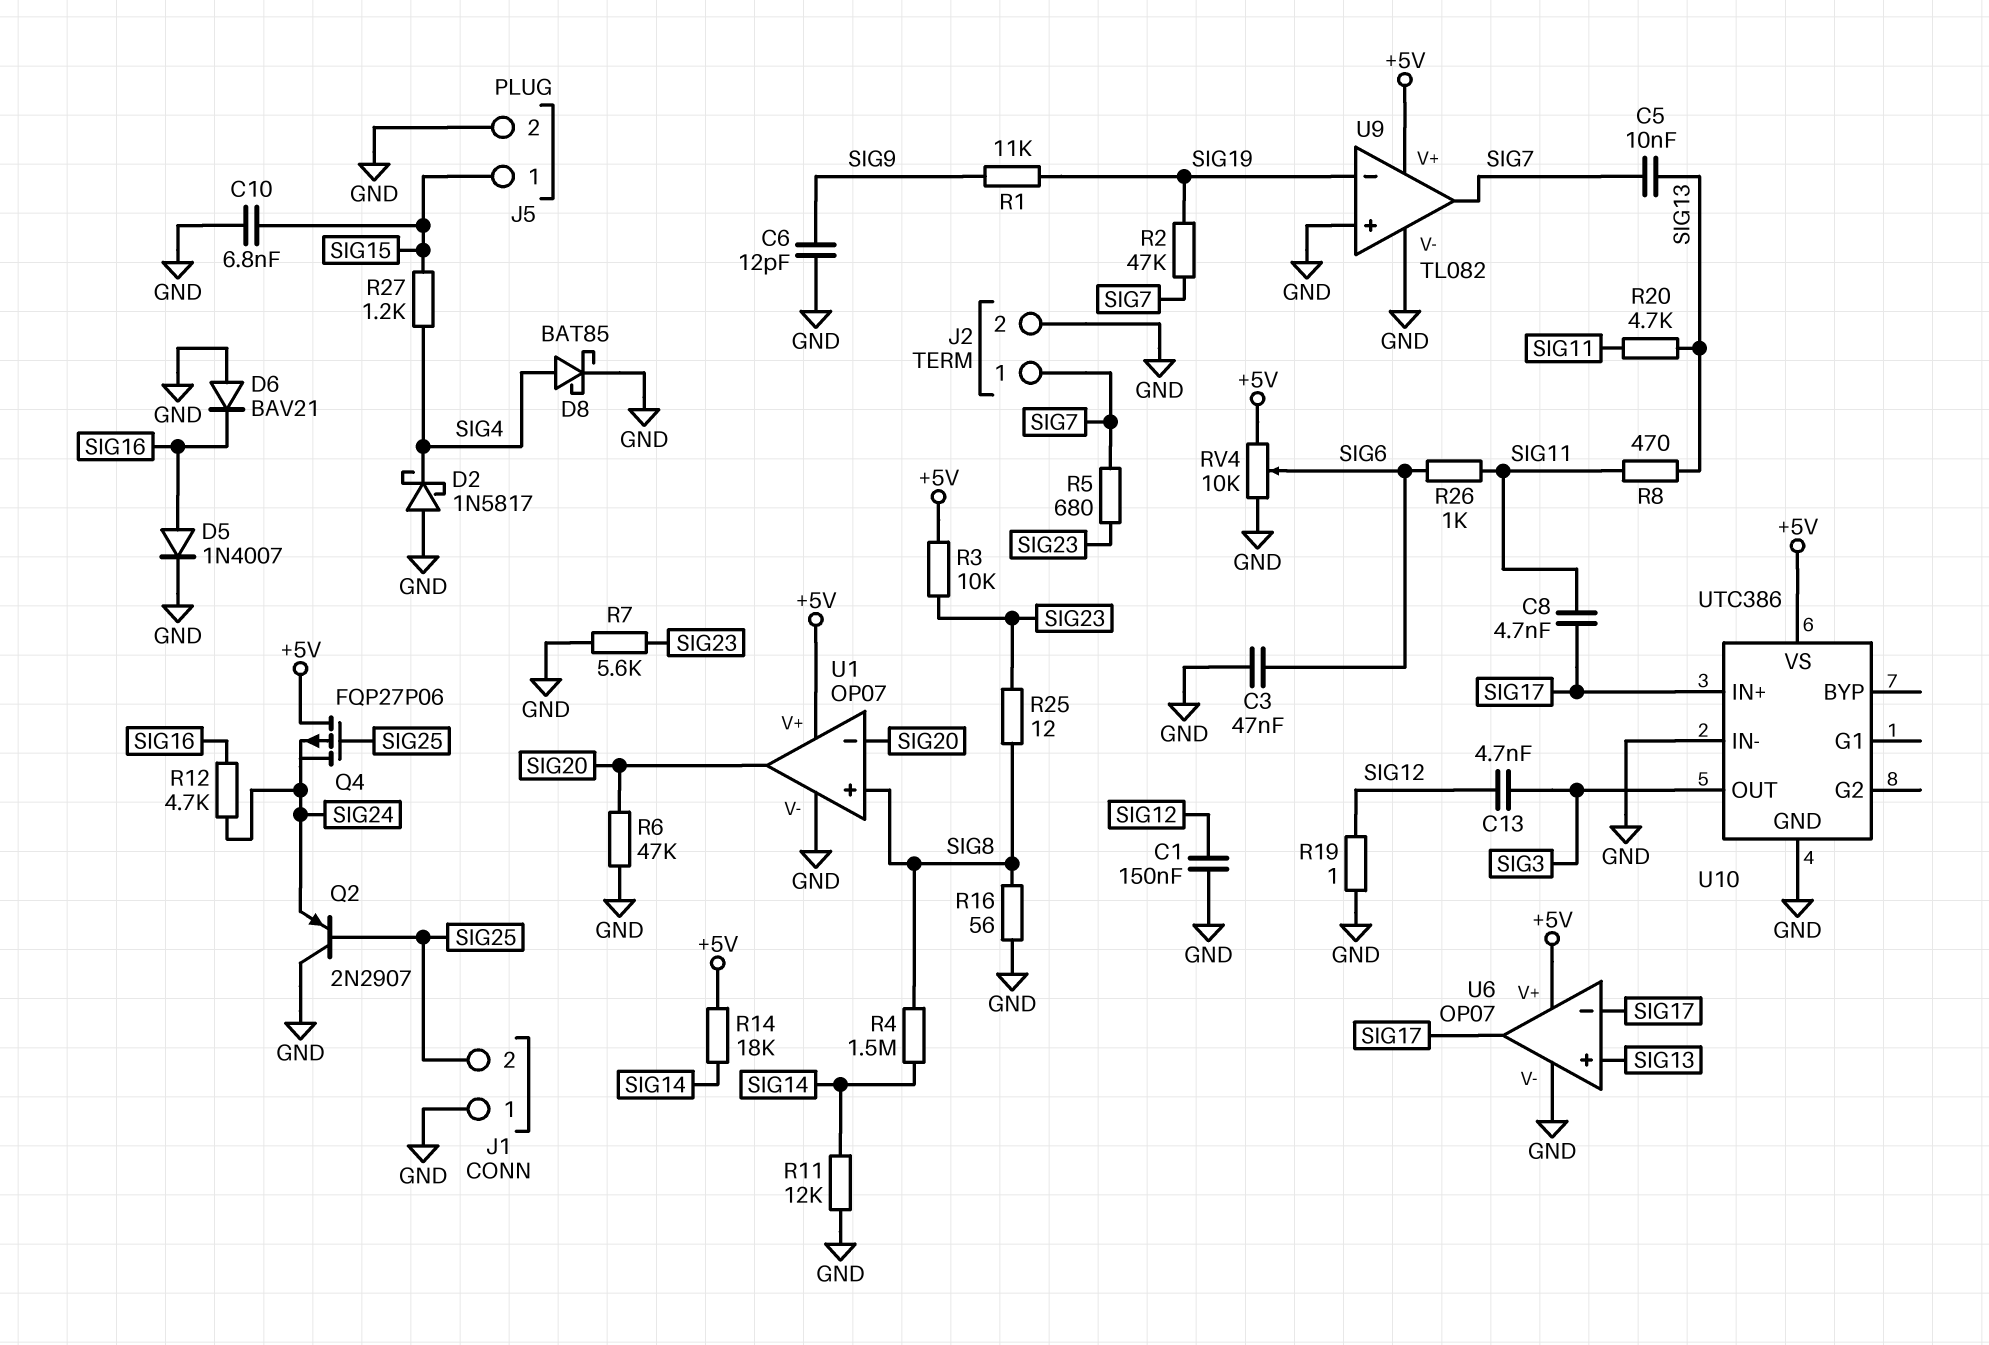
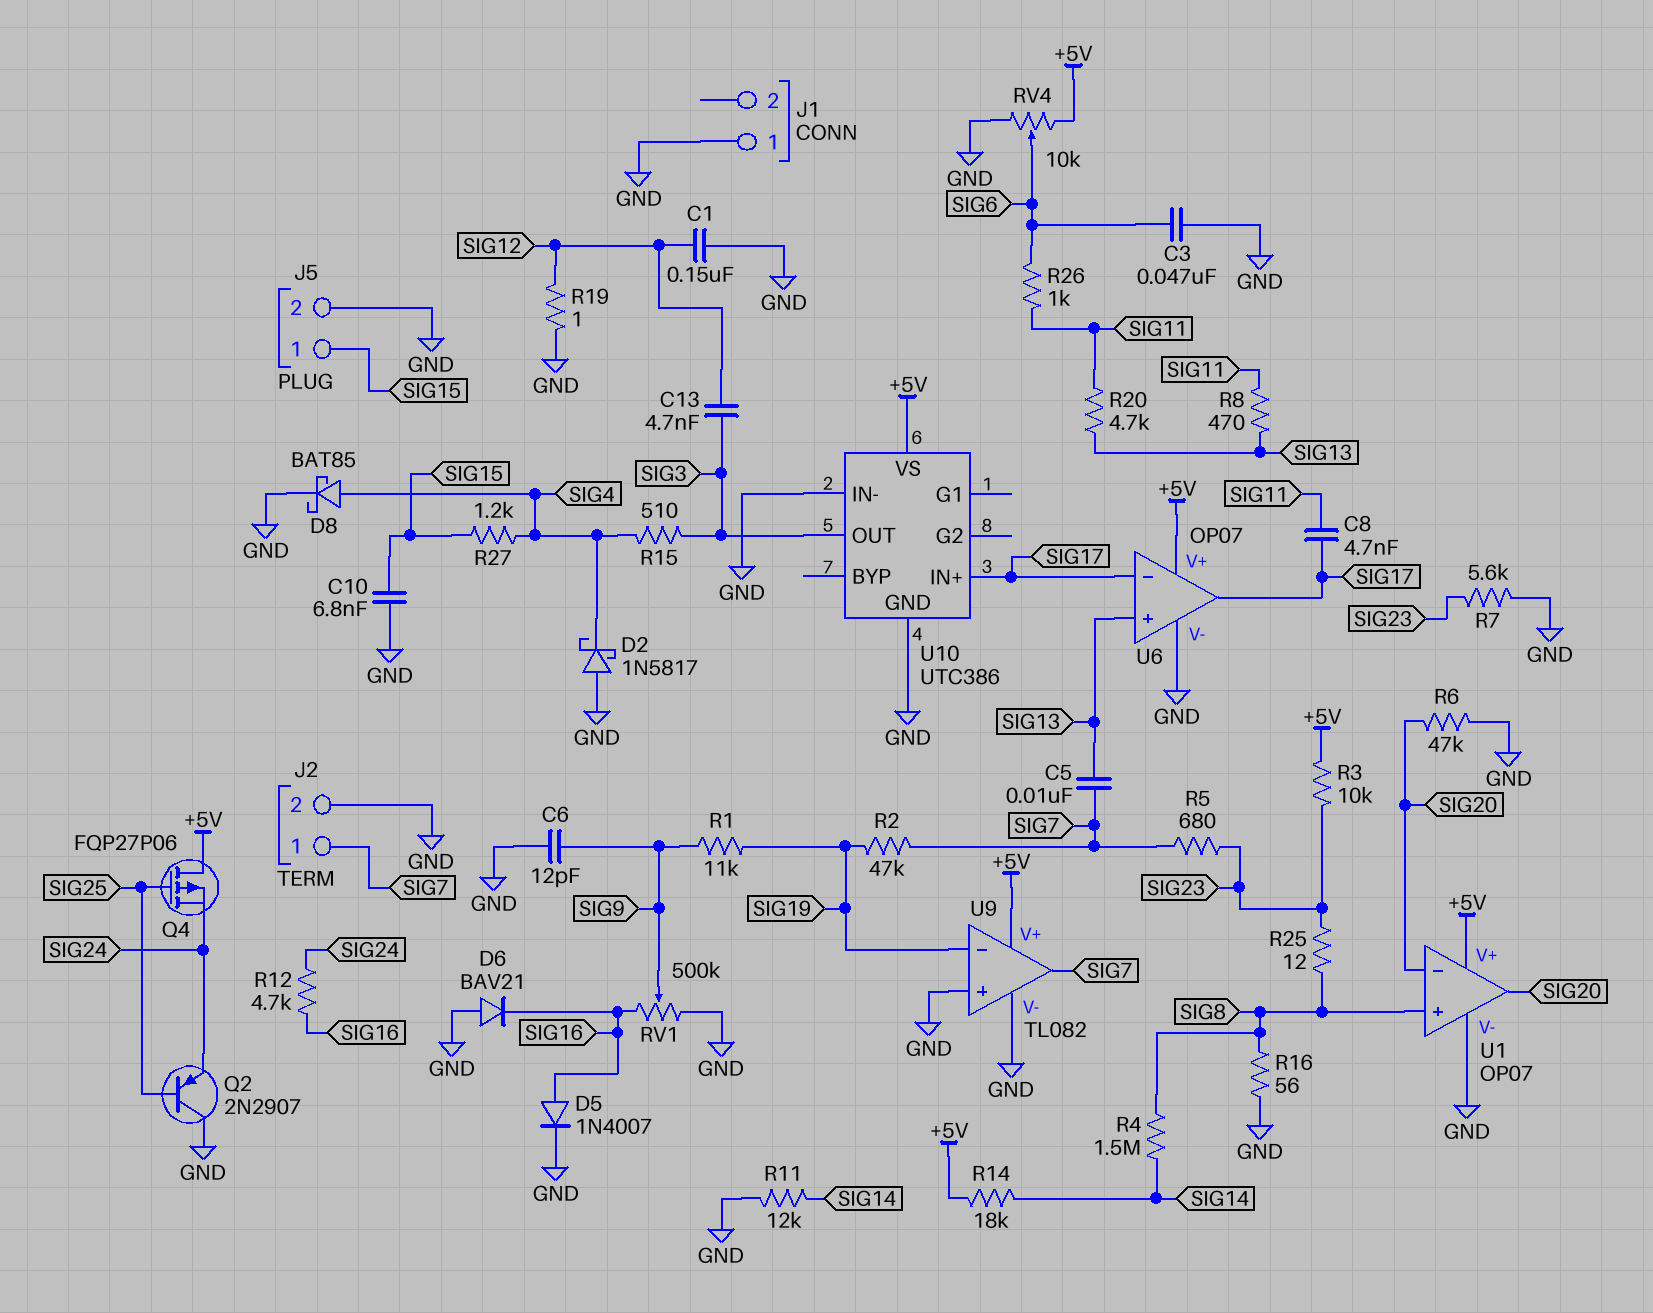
J1 pin 2: SIG25 -> none
R15: none -> 510 (SIG3, SIG4)
RV1: none -> 500k (GND, SIG16, wiper SIG9)

